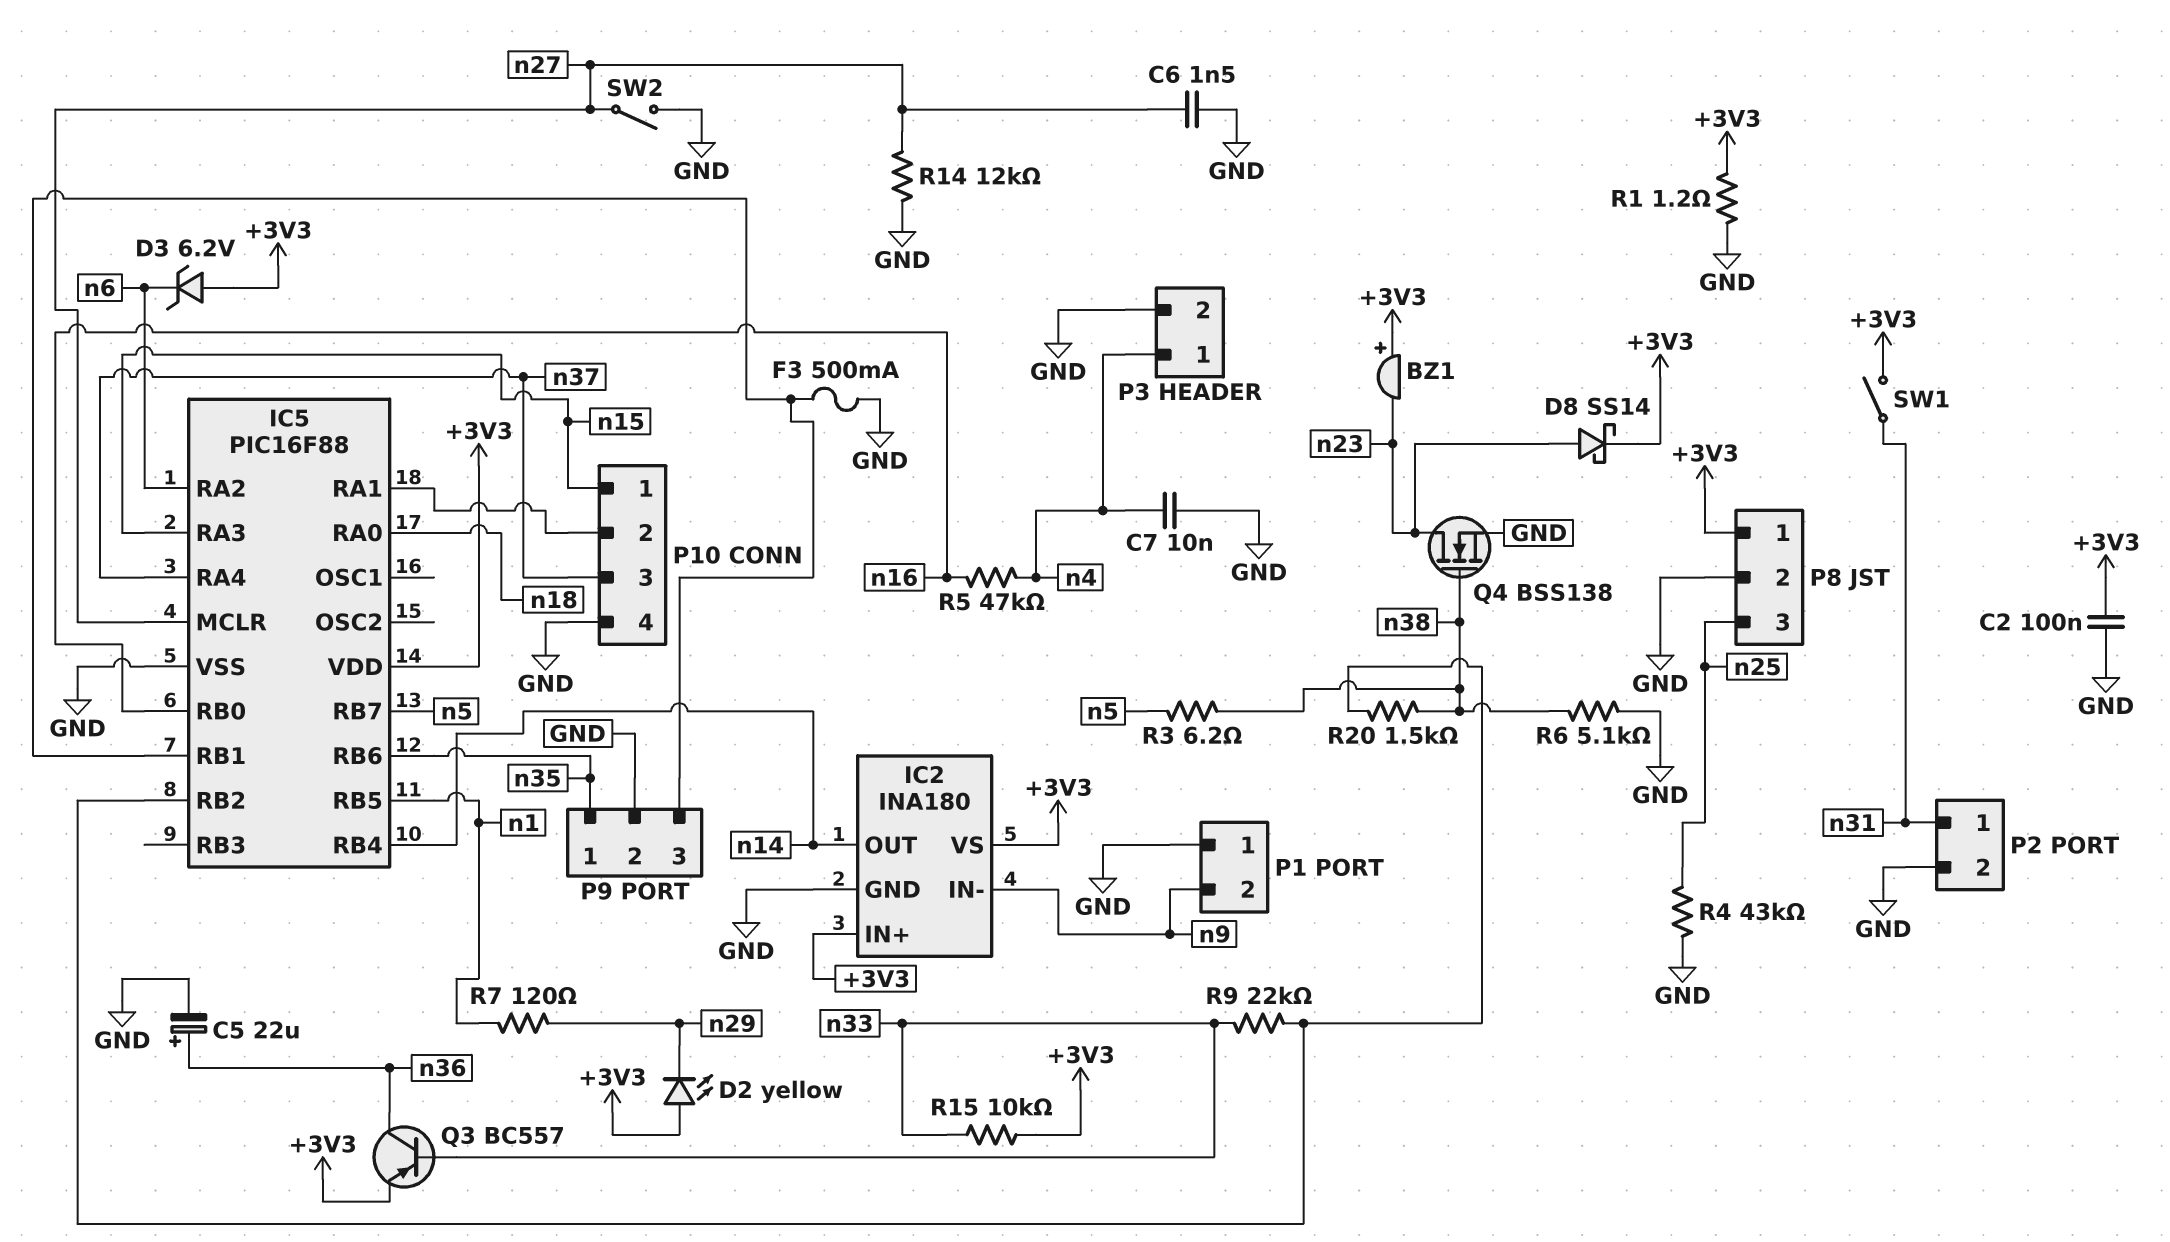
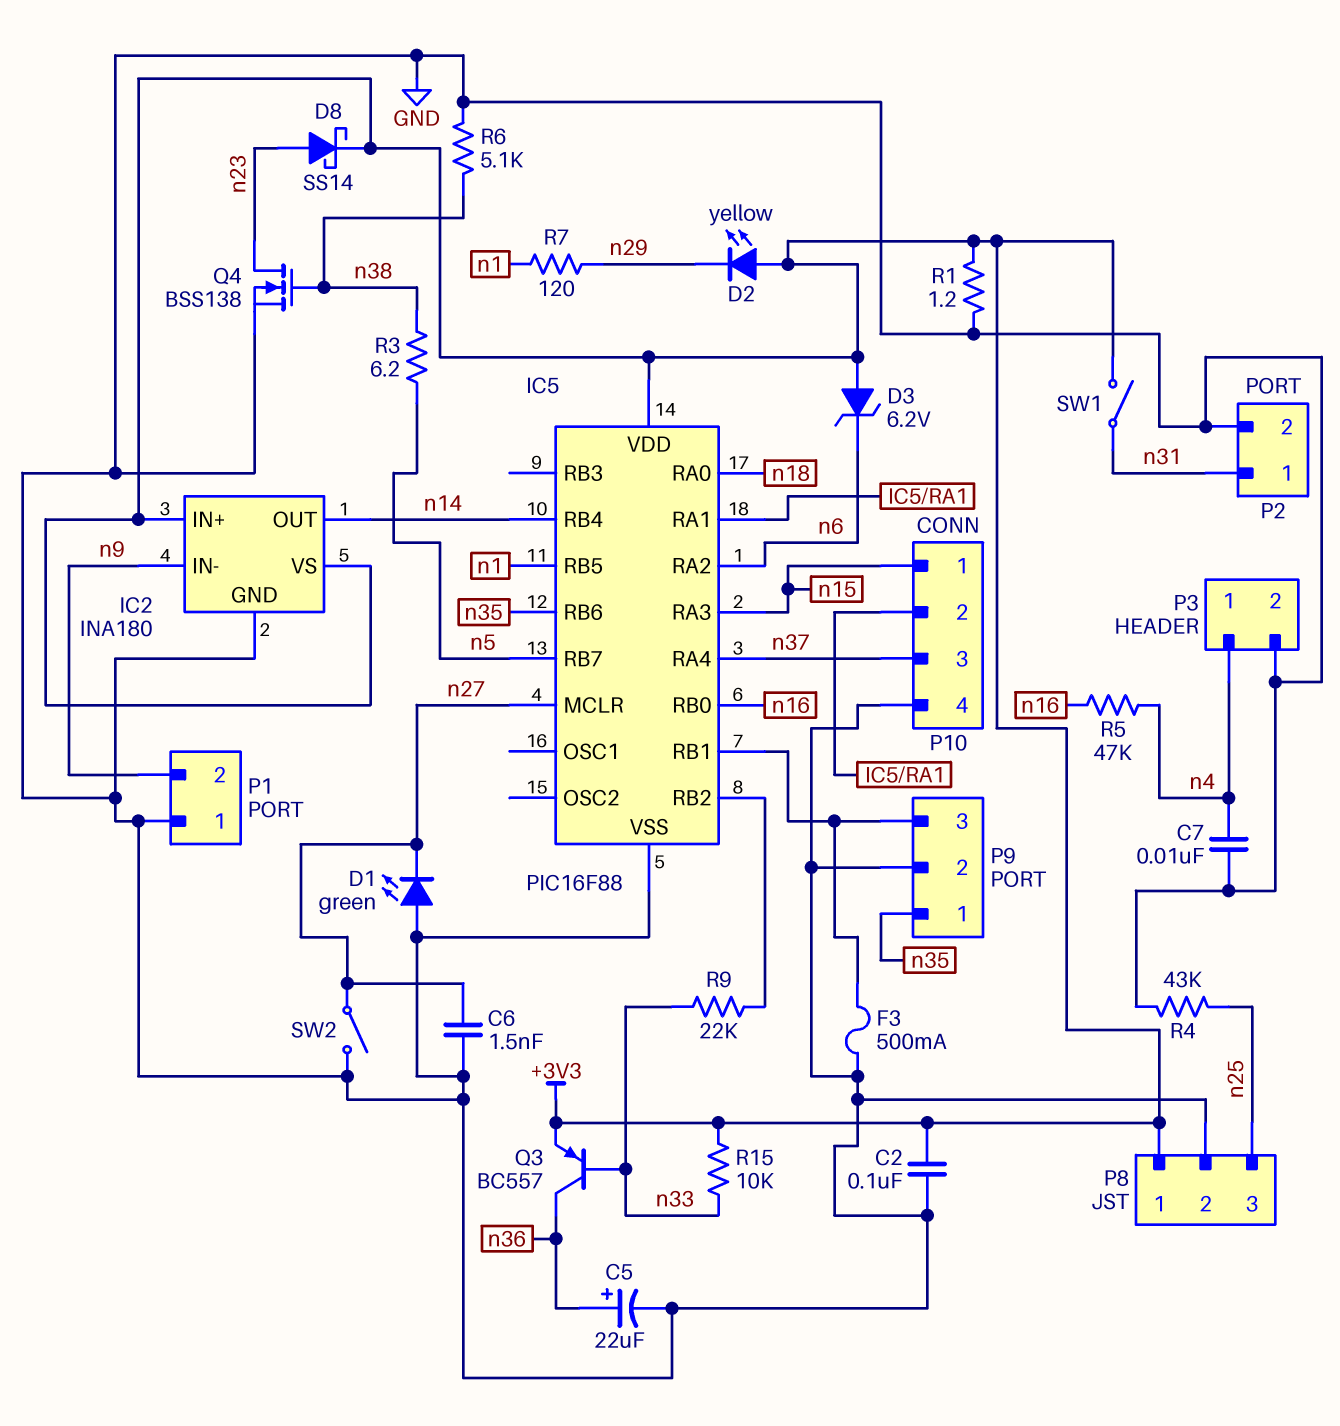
BZ1: buzzer (plus +3V3, minus n23) -> none
D1: none -> LED green (A GND, K n27)
R14: 12k (GND, n27) -> none
R20: 1.5k (IC5/RB2, n38) -> none

